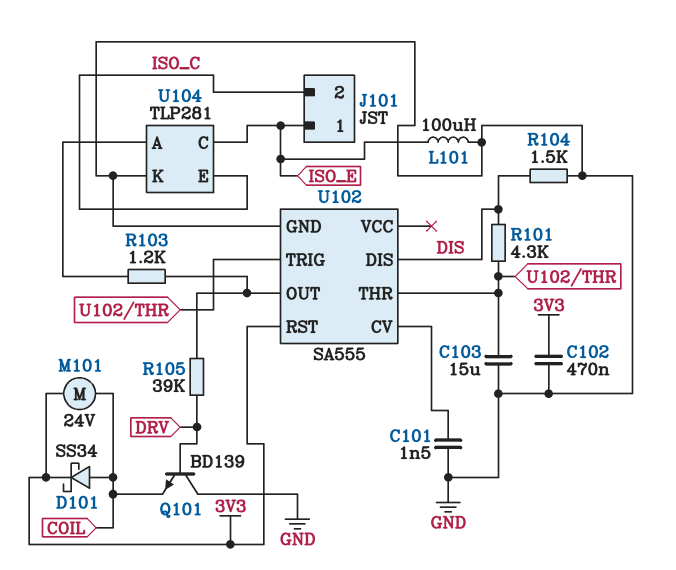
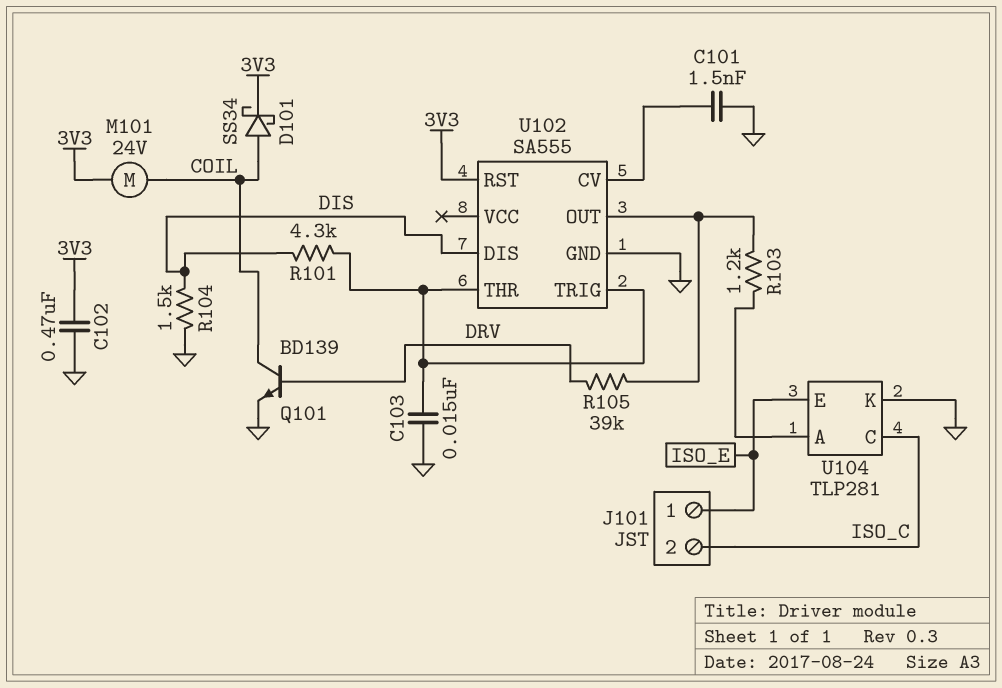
C103: 15uF (GND, U102/THR) -> 15nF (GND, U102/THR)
L101: 100uH (GND, ISO_E) -> none
Q101: NPN BD139 (B DRV, C GND, E COIL) -> NPN BD139 (B DRV, C COIL, E GND)
U104 pin C: ISO_E -> ISO_C
U104 pin E: ISO_C -> ISO_E

